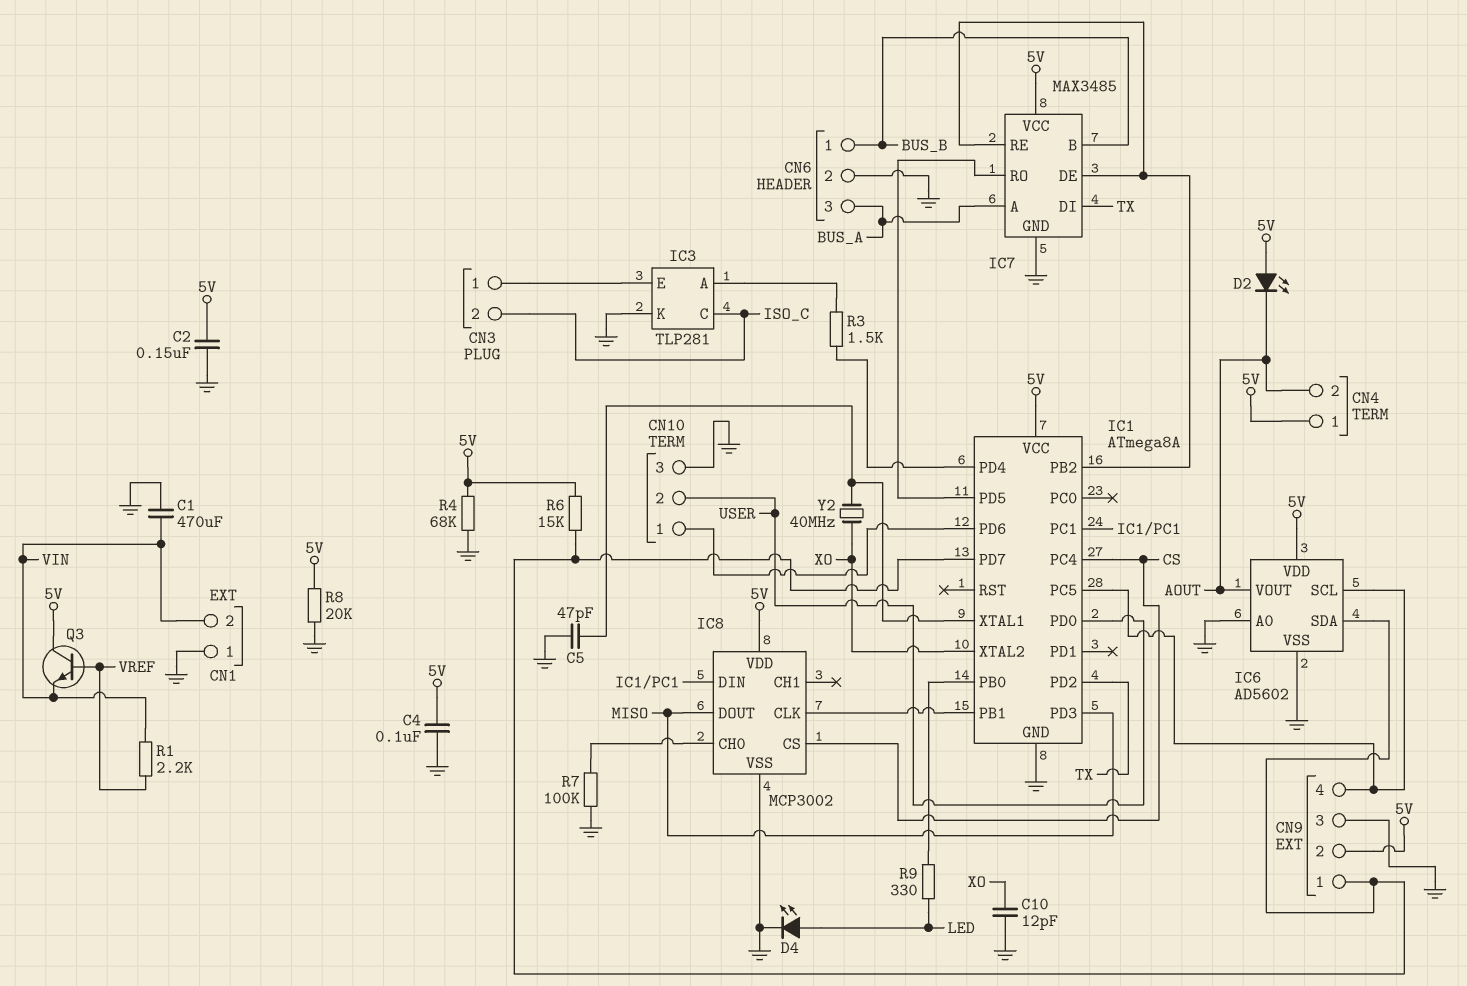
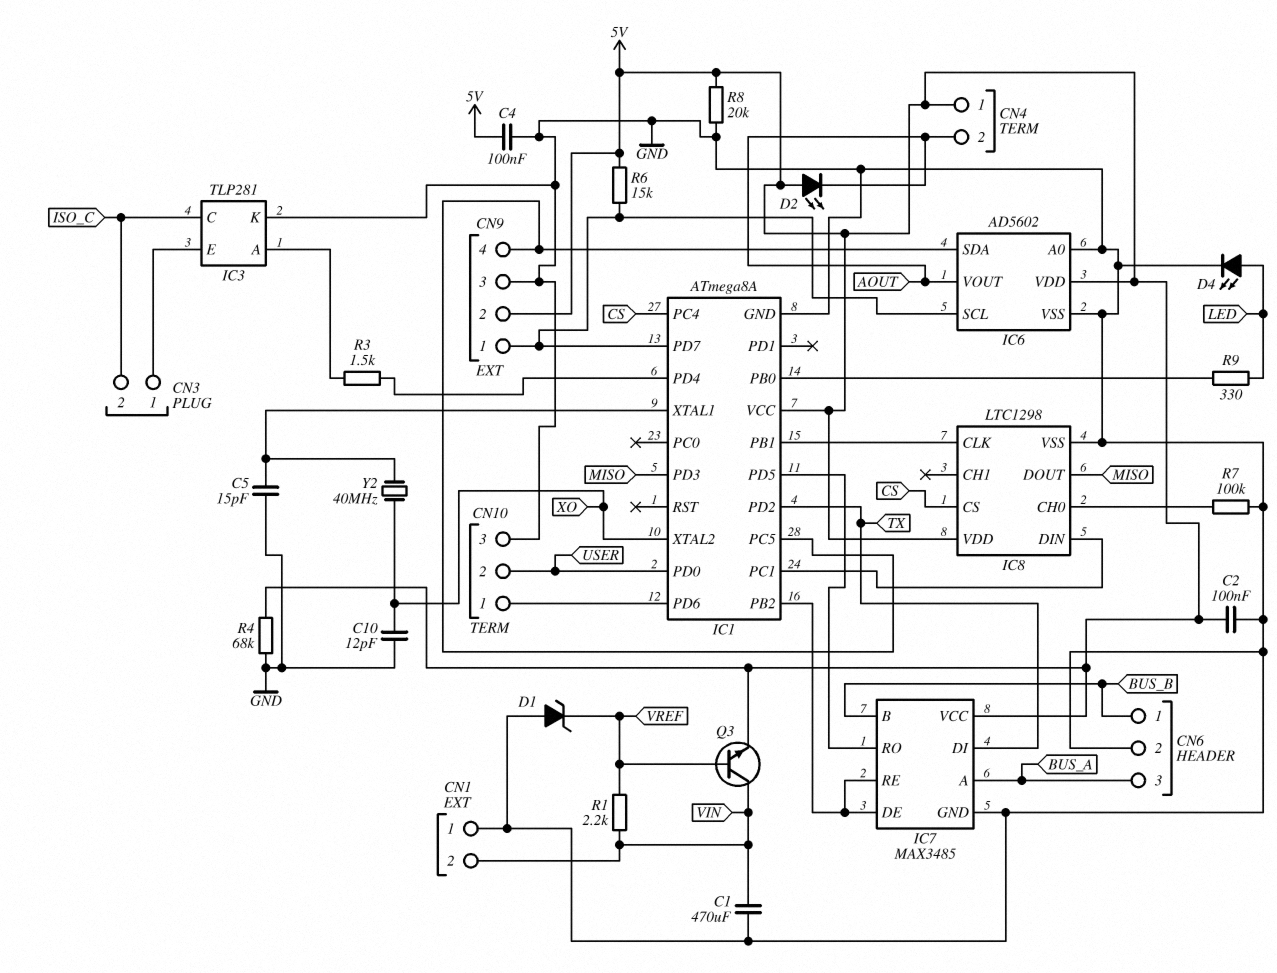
C2: 150nF (5V, GND) -> 100nF (5V, GND)
C5: 47pF (GND, IC1/XTAL1) -> 15pF (GND, IC1/XTAL1)
D1: none -> zener (A GND, K VREF)
IC6 pin SCL: CN9/4 -> CN9/1
IC6 pin SDA: CN9/1 -> CN9/4
IC8: MCP3002 -> LTC1298
Q3: NPN (B VREF, C 5V, E VIN) -> NPN (B VREF, C VIN, E 5V)

